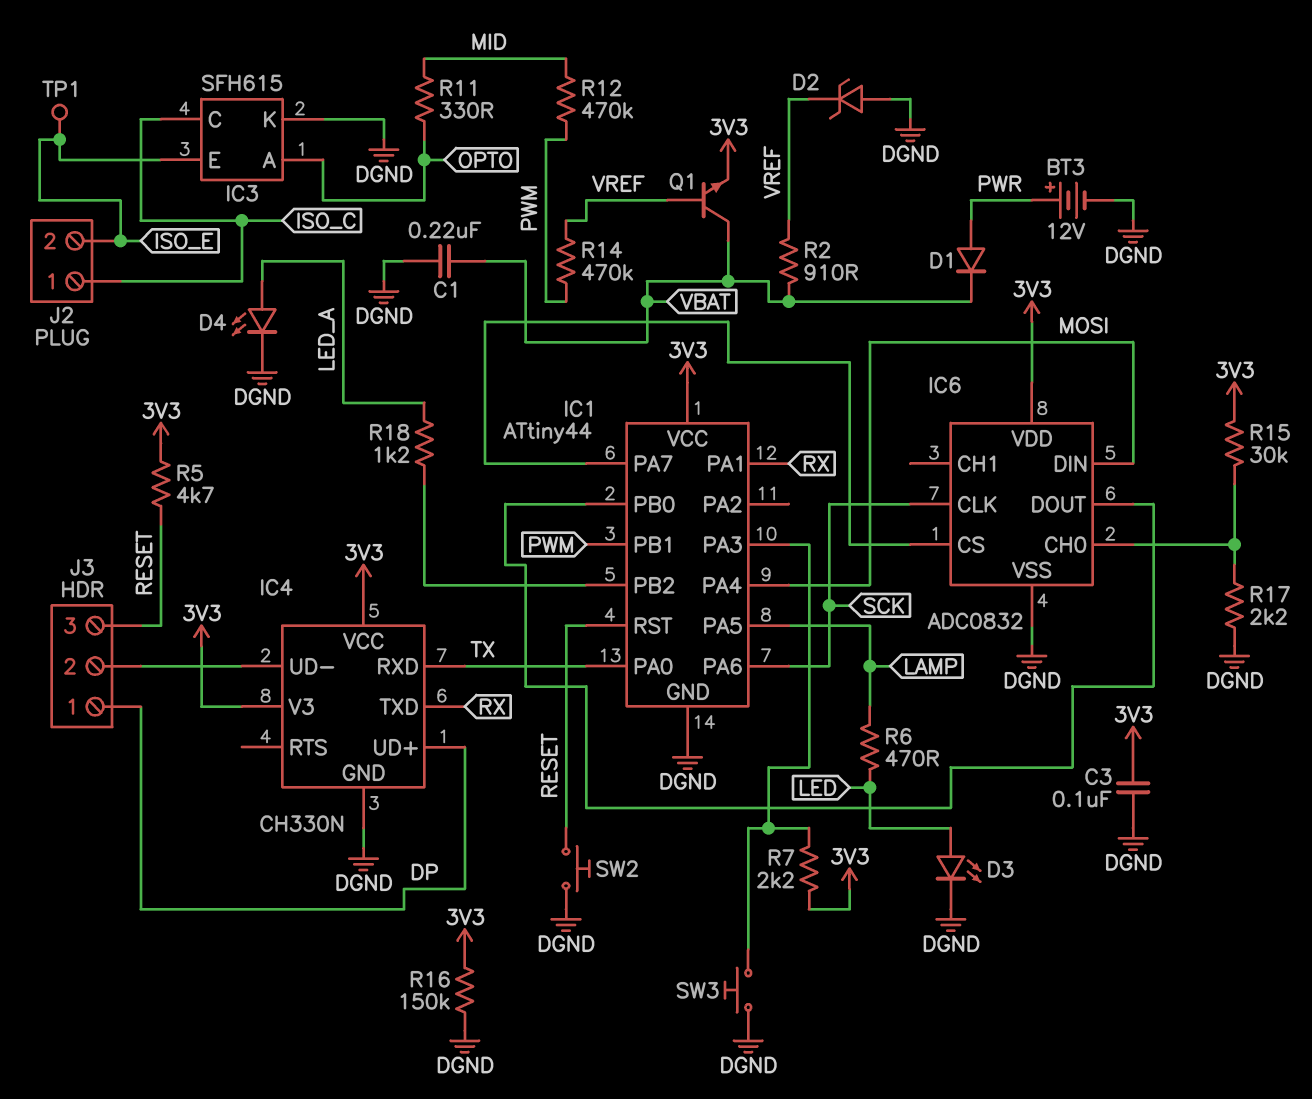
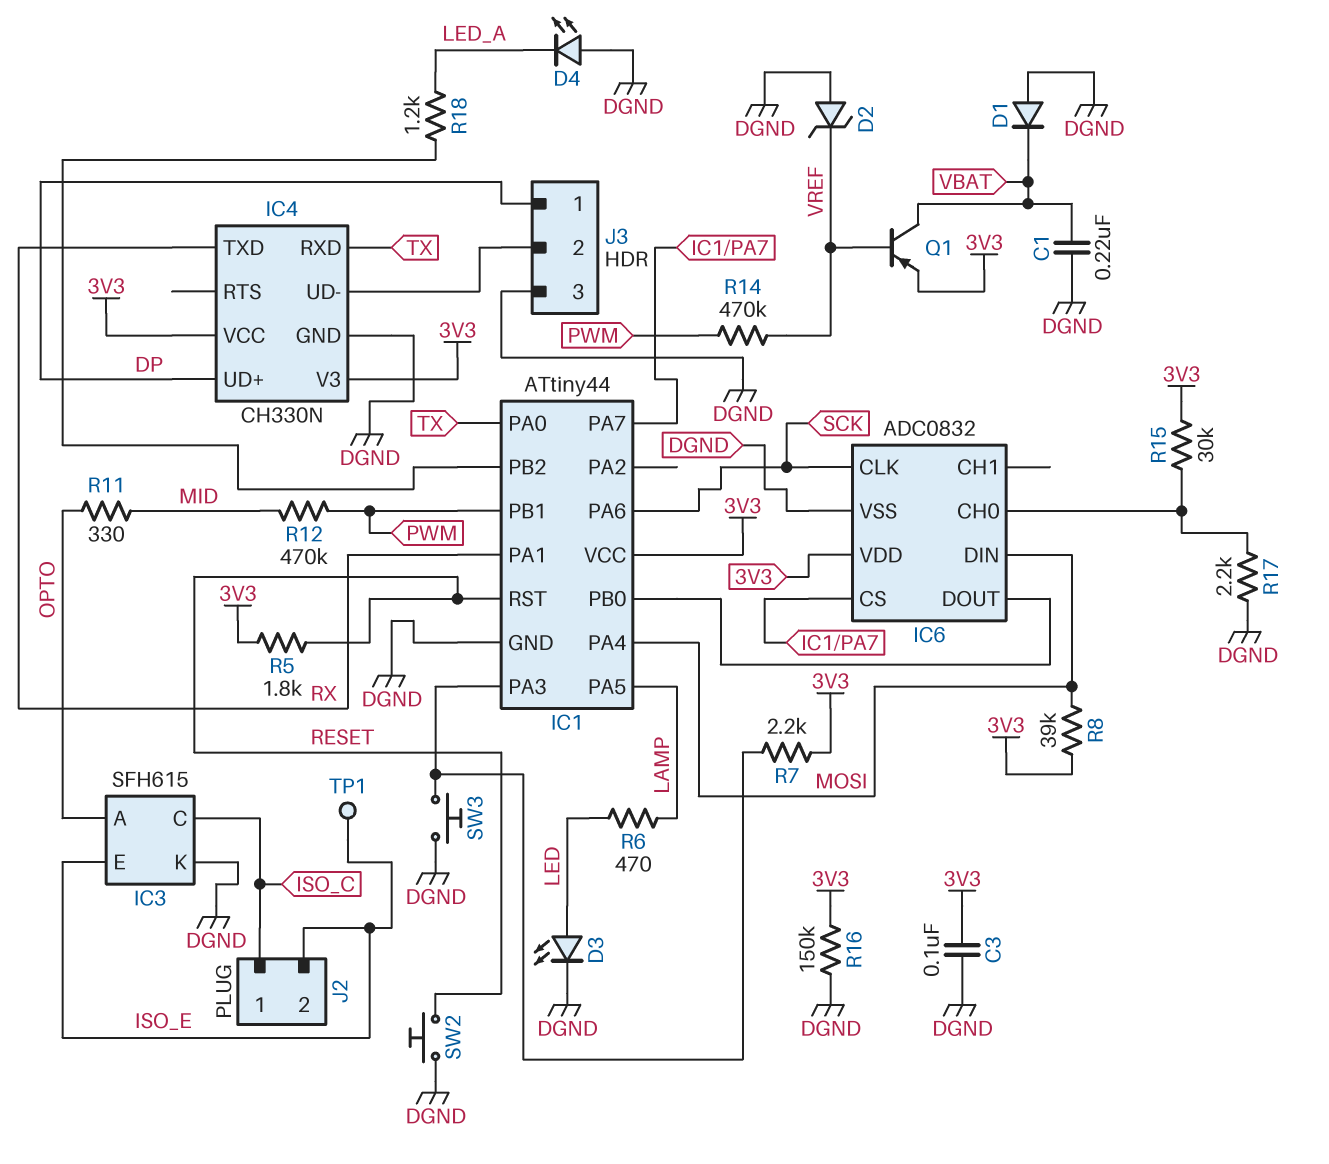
BT3: 12V (plus PWR, minus DGND) -> none
D1: diode (A PWR, K VBAT) -> diode (A DGND, K VBAT)
D4: LED (A LED_A, K DGND) -> LED (A DGND, K LED_A)
J3 pin 3: RESET -> DGND
Q1: NPN (B VREF, C VBAT, E 3V3) -> PNP (B VREF, C VBAT, E 3V3)
R2: 910 (VBAT, VREF) -> none
R5: 4.7k (3V3, RESET) -> 1.8k (3V3, RESET)
R8: none -> 39k (3V3, MOSI)

